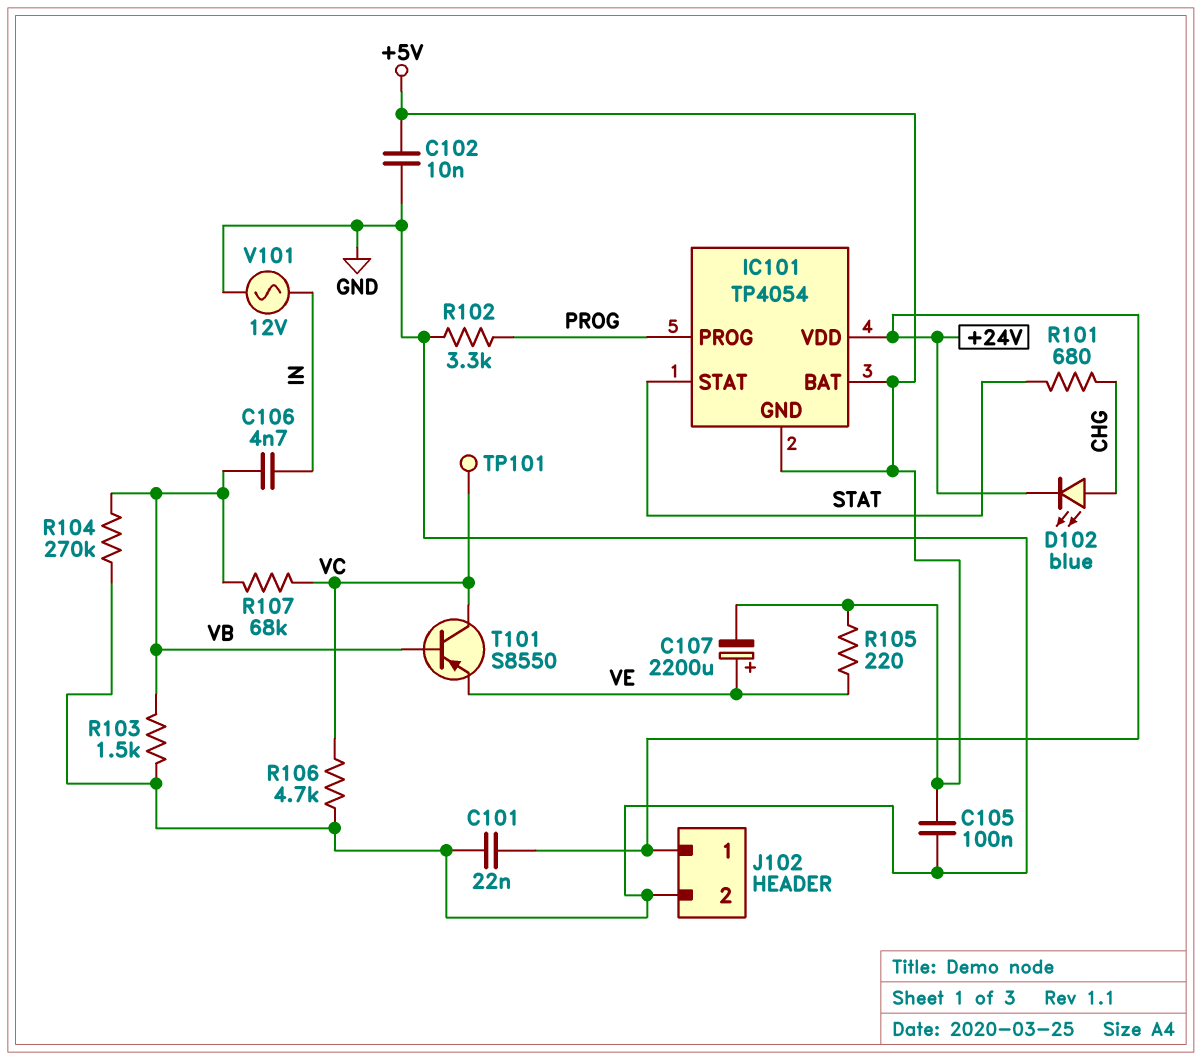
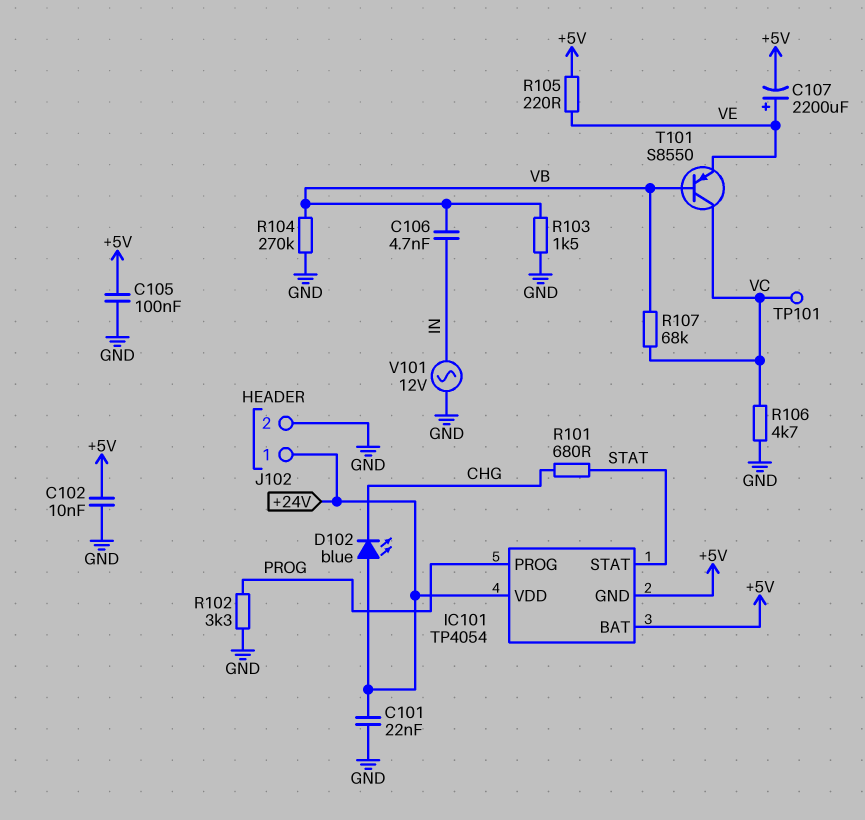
D102: LED blue (A CHG, K +24V) -> LED blue (A +24V, K CHG)

